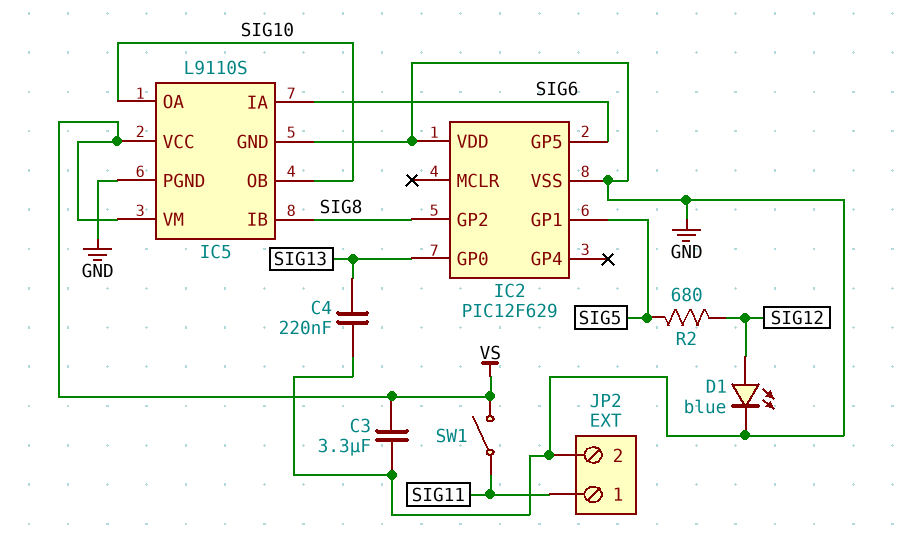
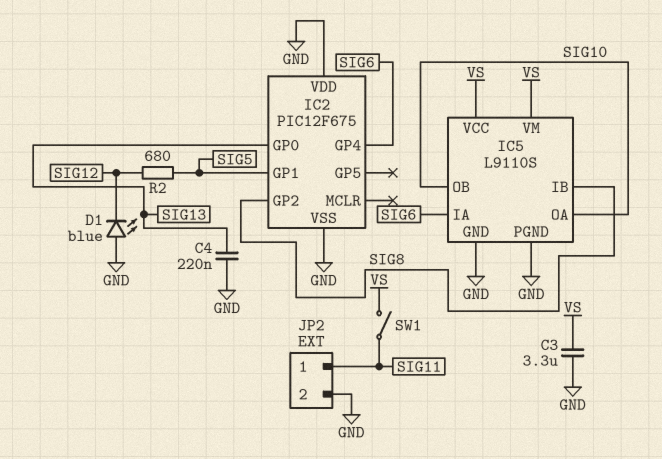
D1: LED blue (A SIG12, K GND) -> LED blue (A GND, K SIG12)
IC2: PIC12F629 -> PIC12F675
IC2 pin GP4: none -> SIG6
IC2 pin GP5: SIG6 -> none

